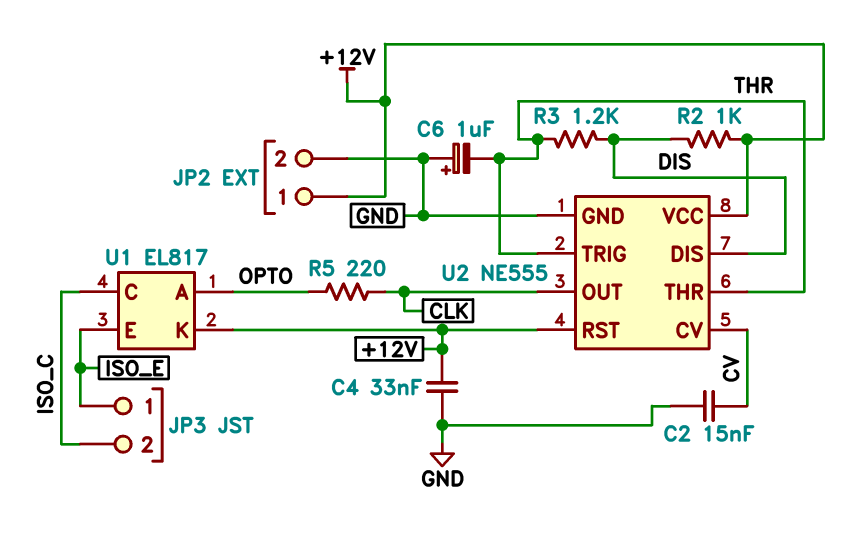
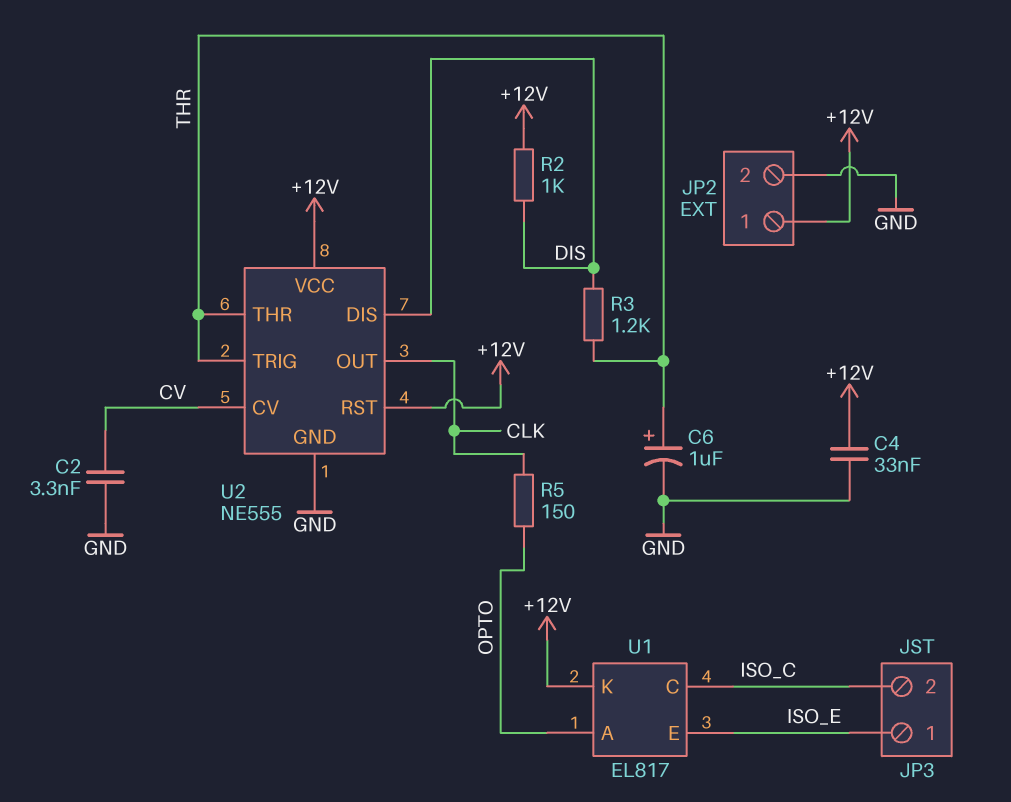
C2: 15nF (CV, GND) -> 3.3nF (CV, GND)
C6: 1uF (plus GND, minus THR) -> 1uF (plus THR, minus GND)
R5: 220 (CLK, OPTO) -> 150 (CLK, OPTO)

